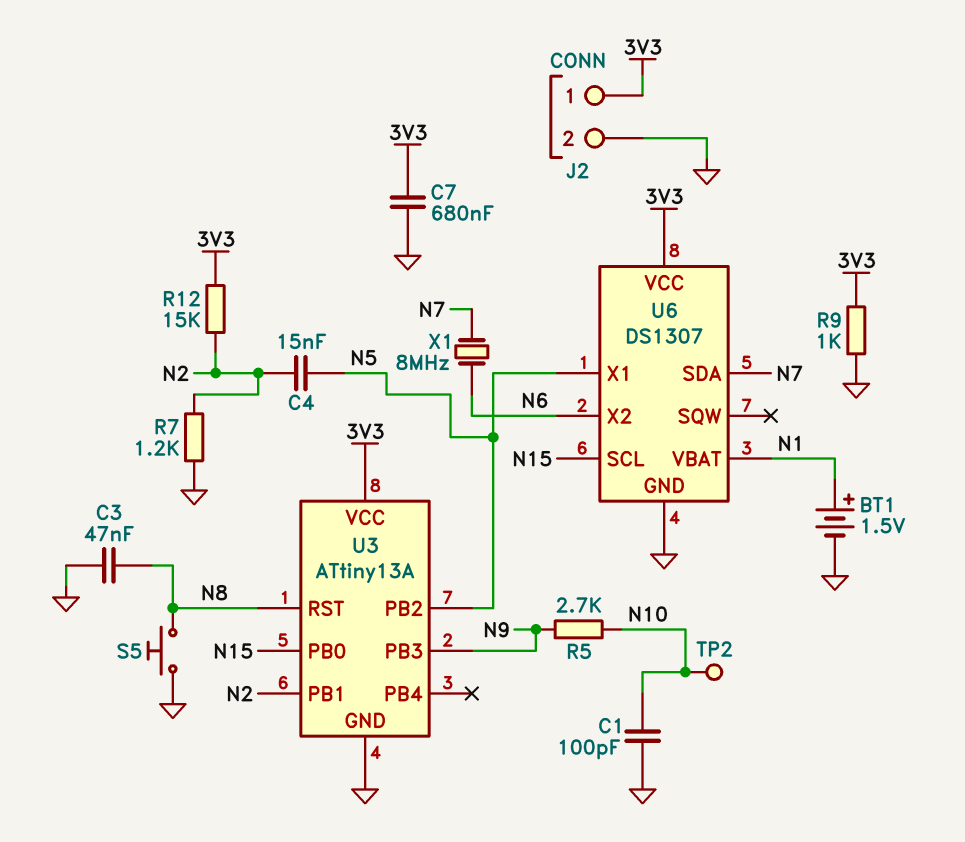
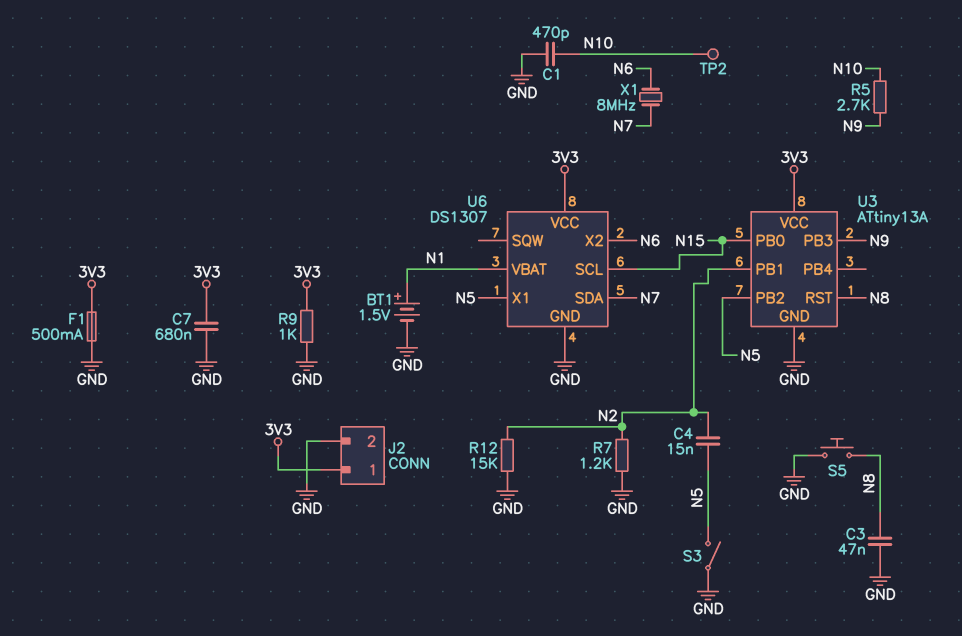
C1: 100pF (GND, N10) -> 470pF (GND, N10)
F1: none -> 500mA (3V3, GND)
R12: 15k (3V3, N2) -> 15k (GND, N2)
S3: none -> switch (GND, N5)

